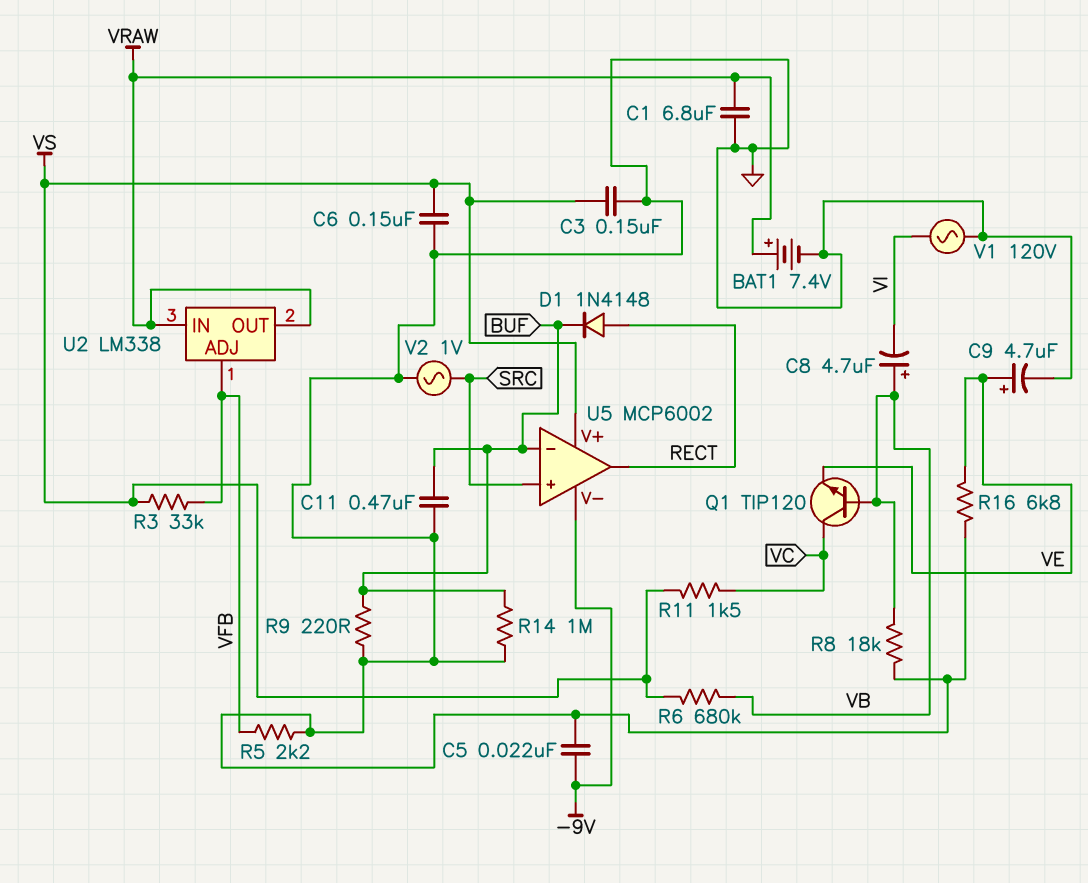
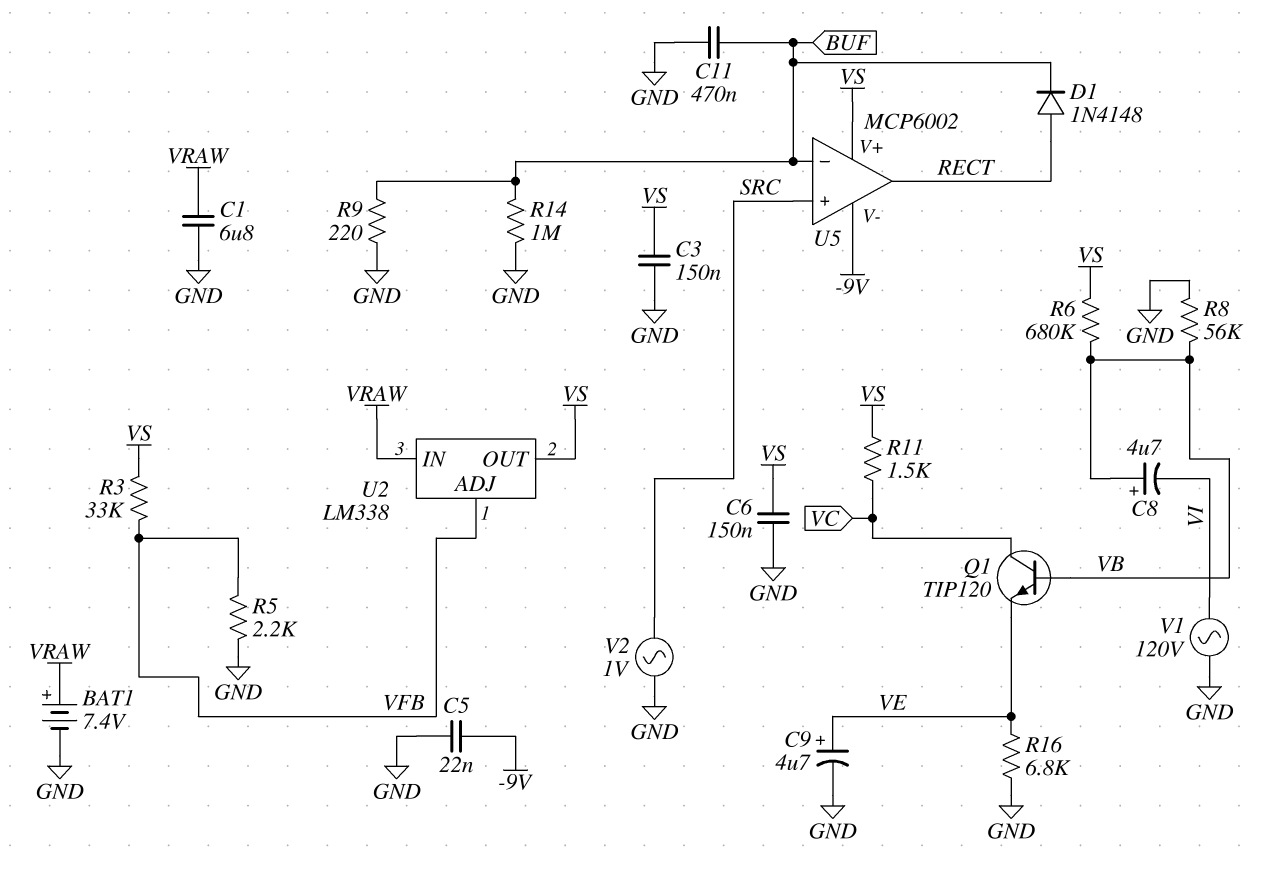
R8: 18k (GND, VB) -> 56k (GND, VB)
U2 pin OUT: VRAW -> VS

